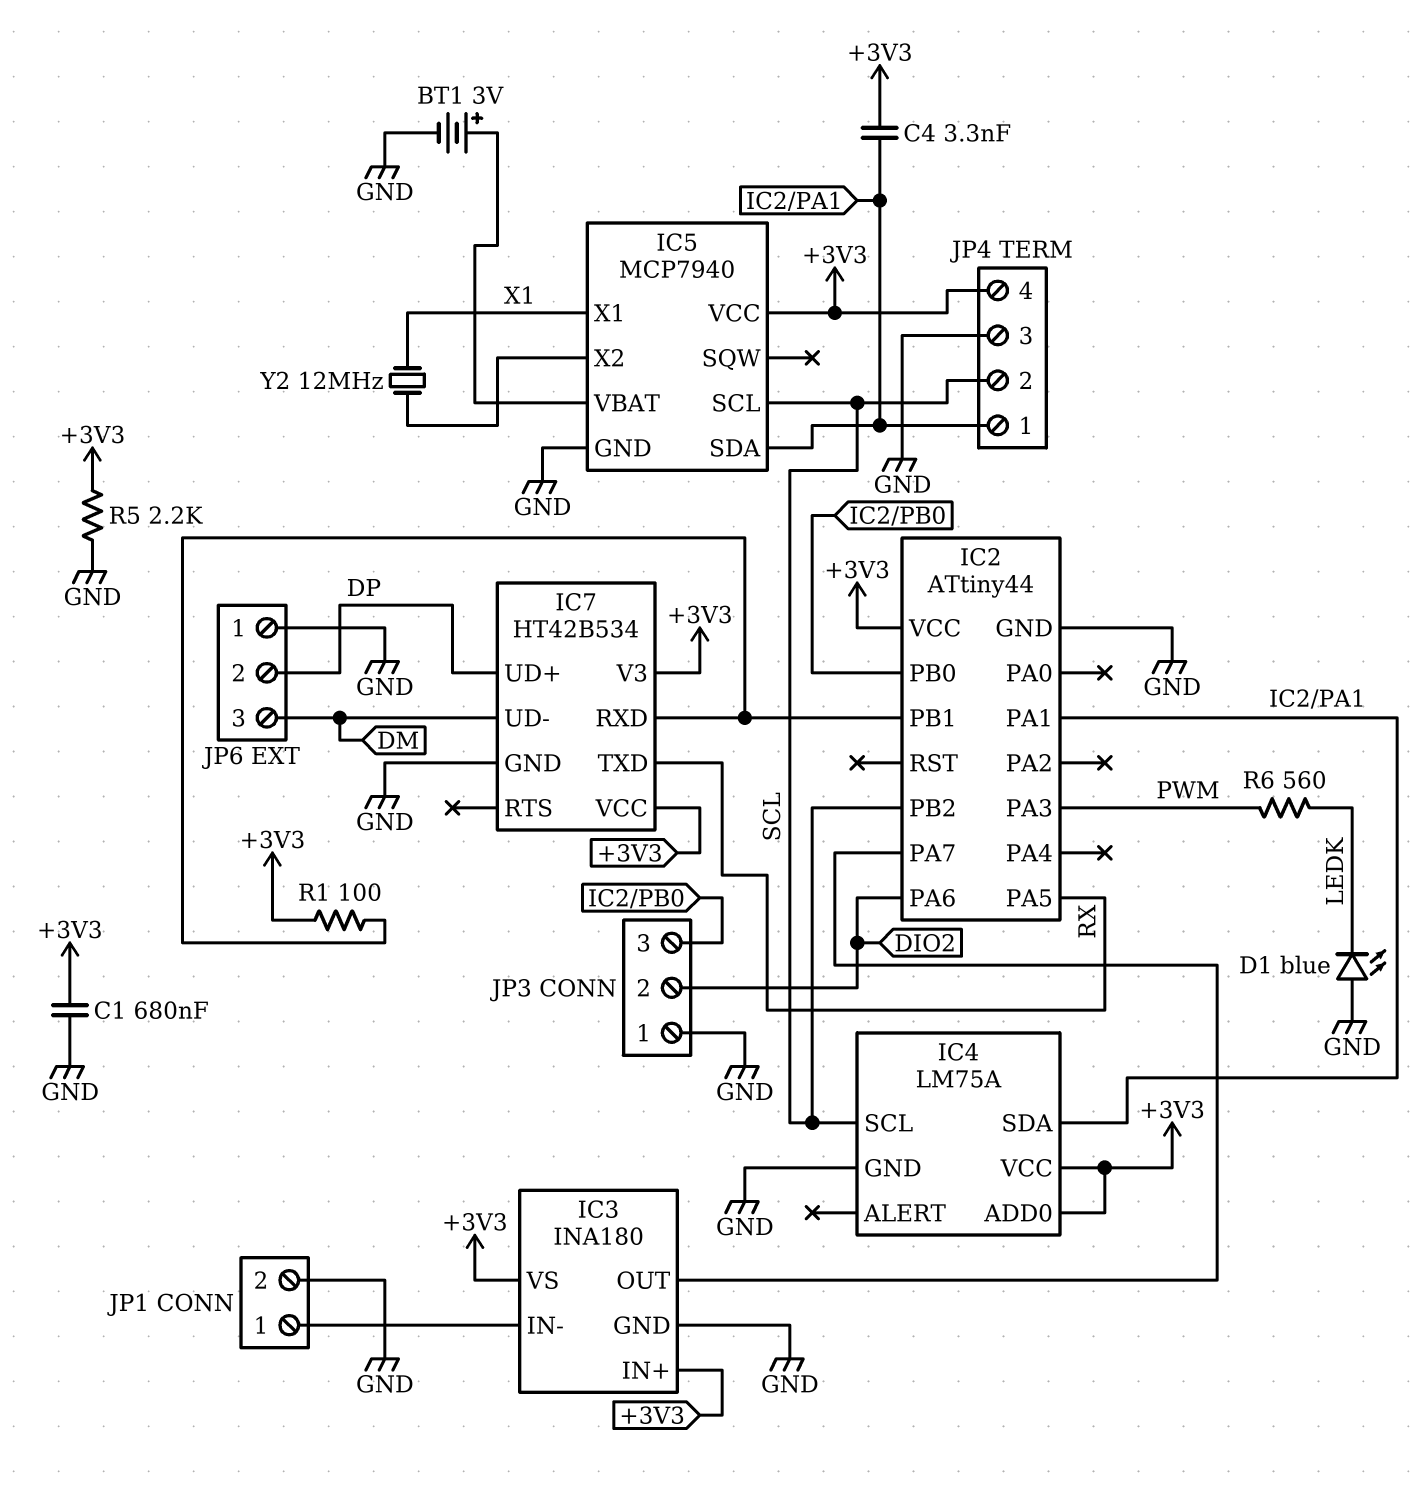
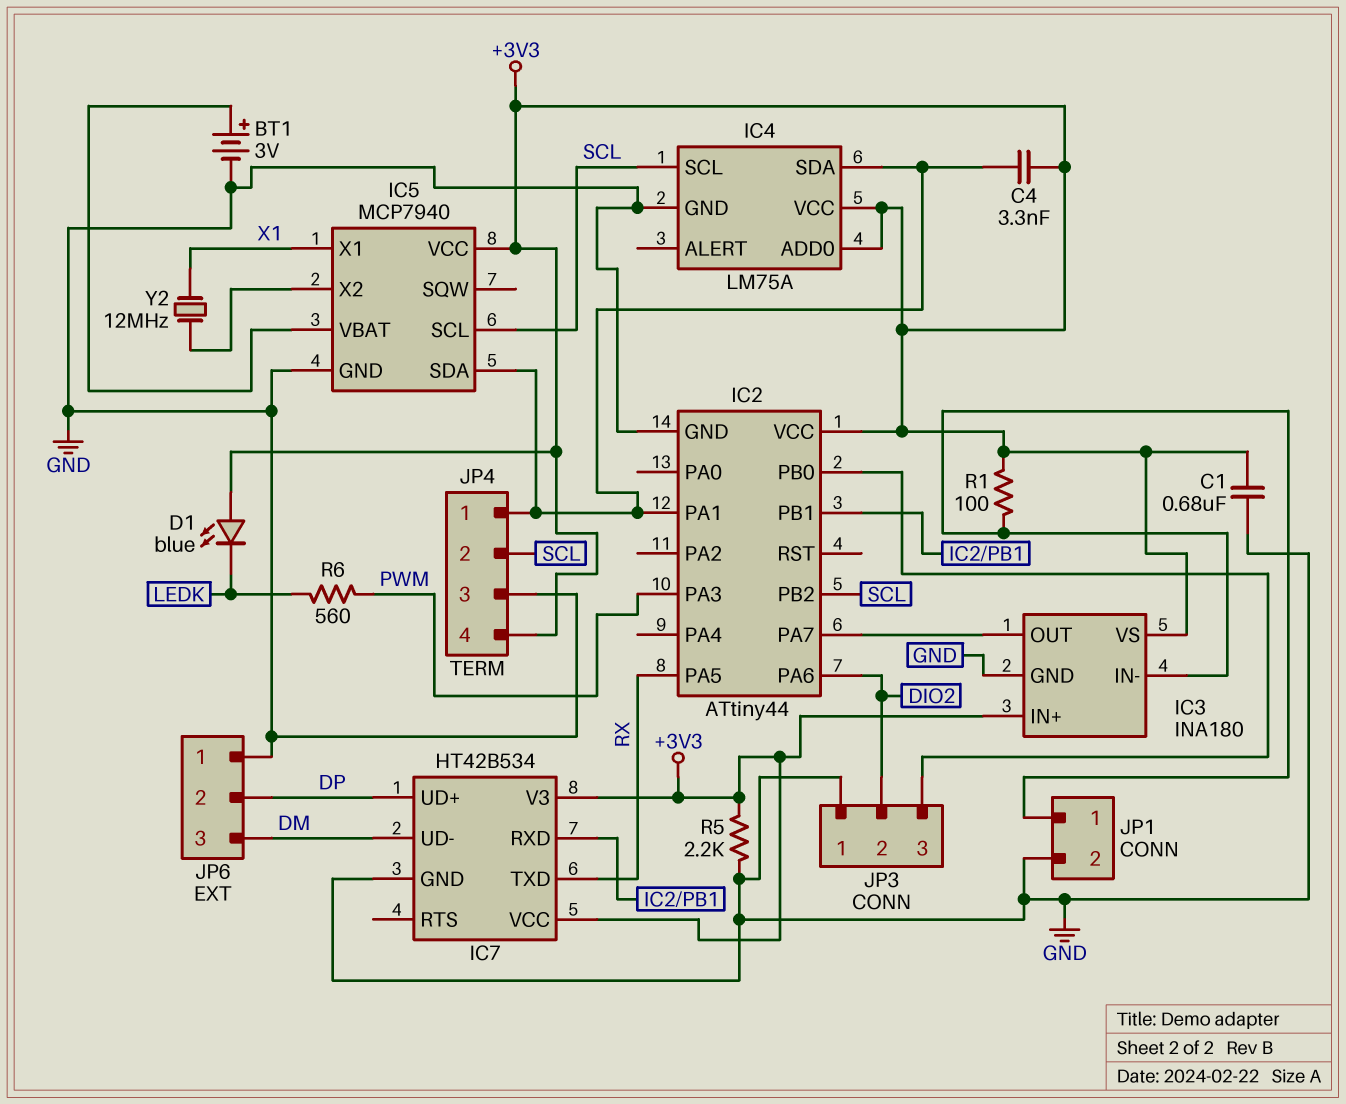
D1: LED blue (A GND, K LEDK) -> LED blue (A +3V3, K LEDK)
R1: 100 (+3V3, IC2/PB1) -> 100 (+3V3, IC3/IN-)

